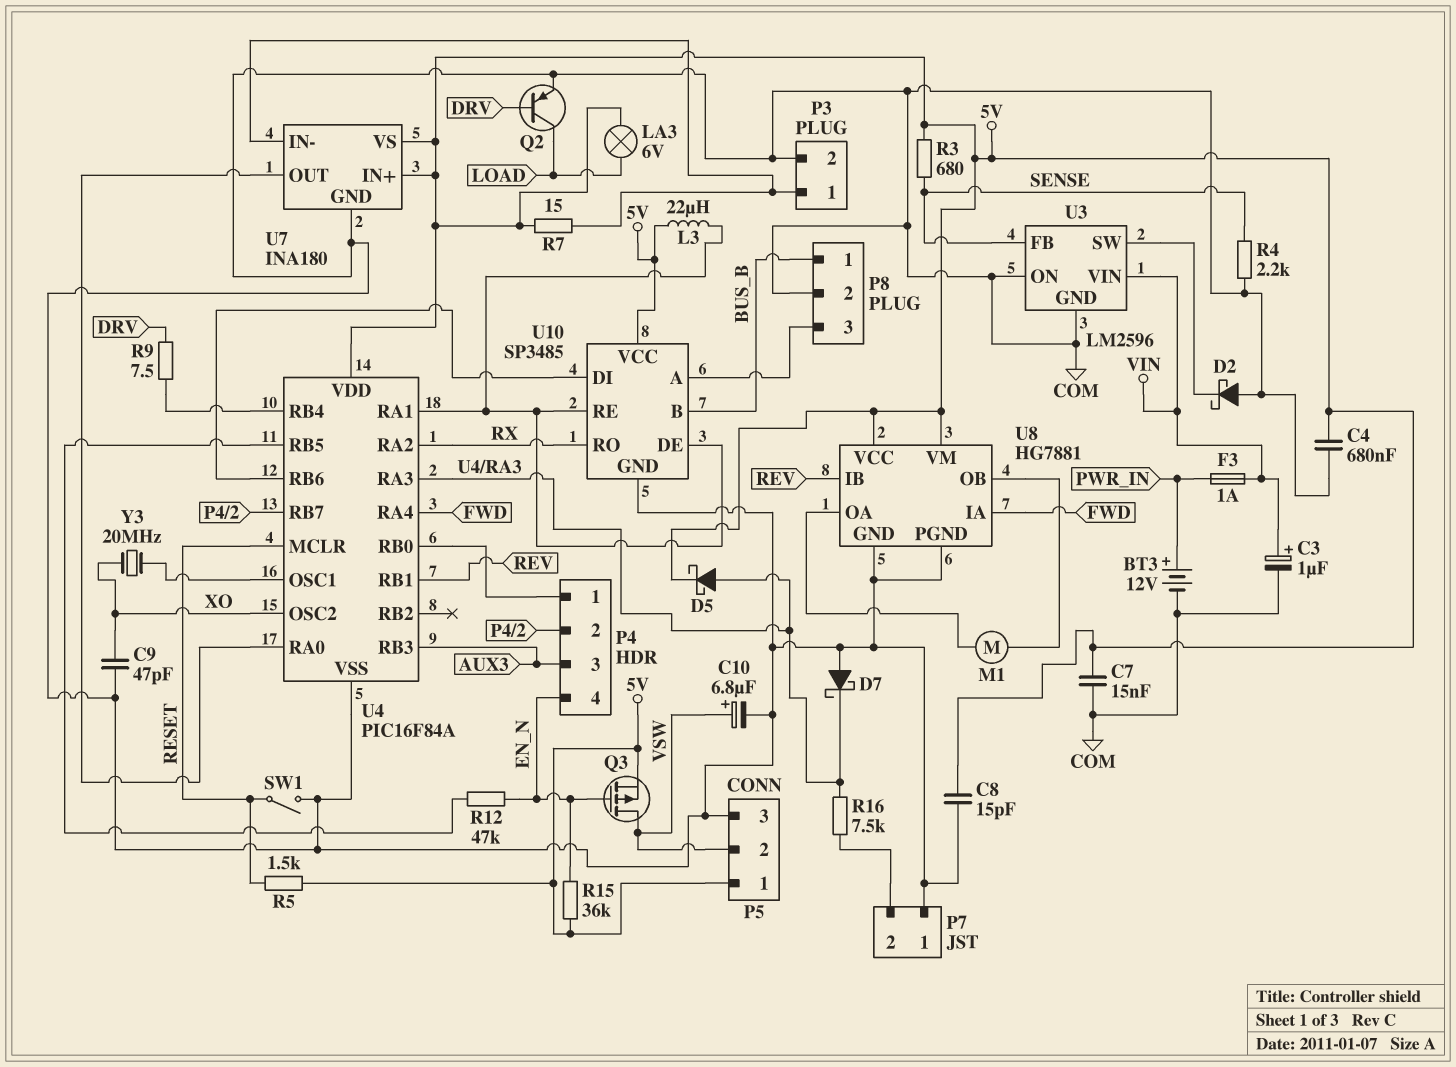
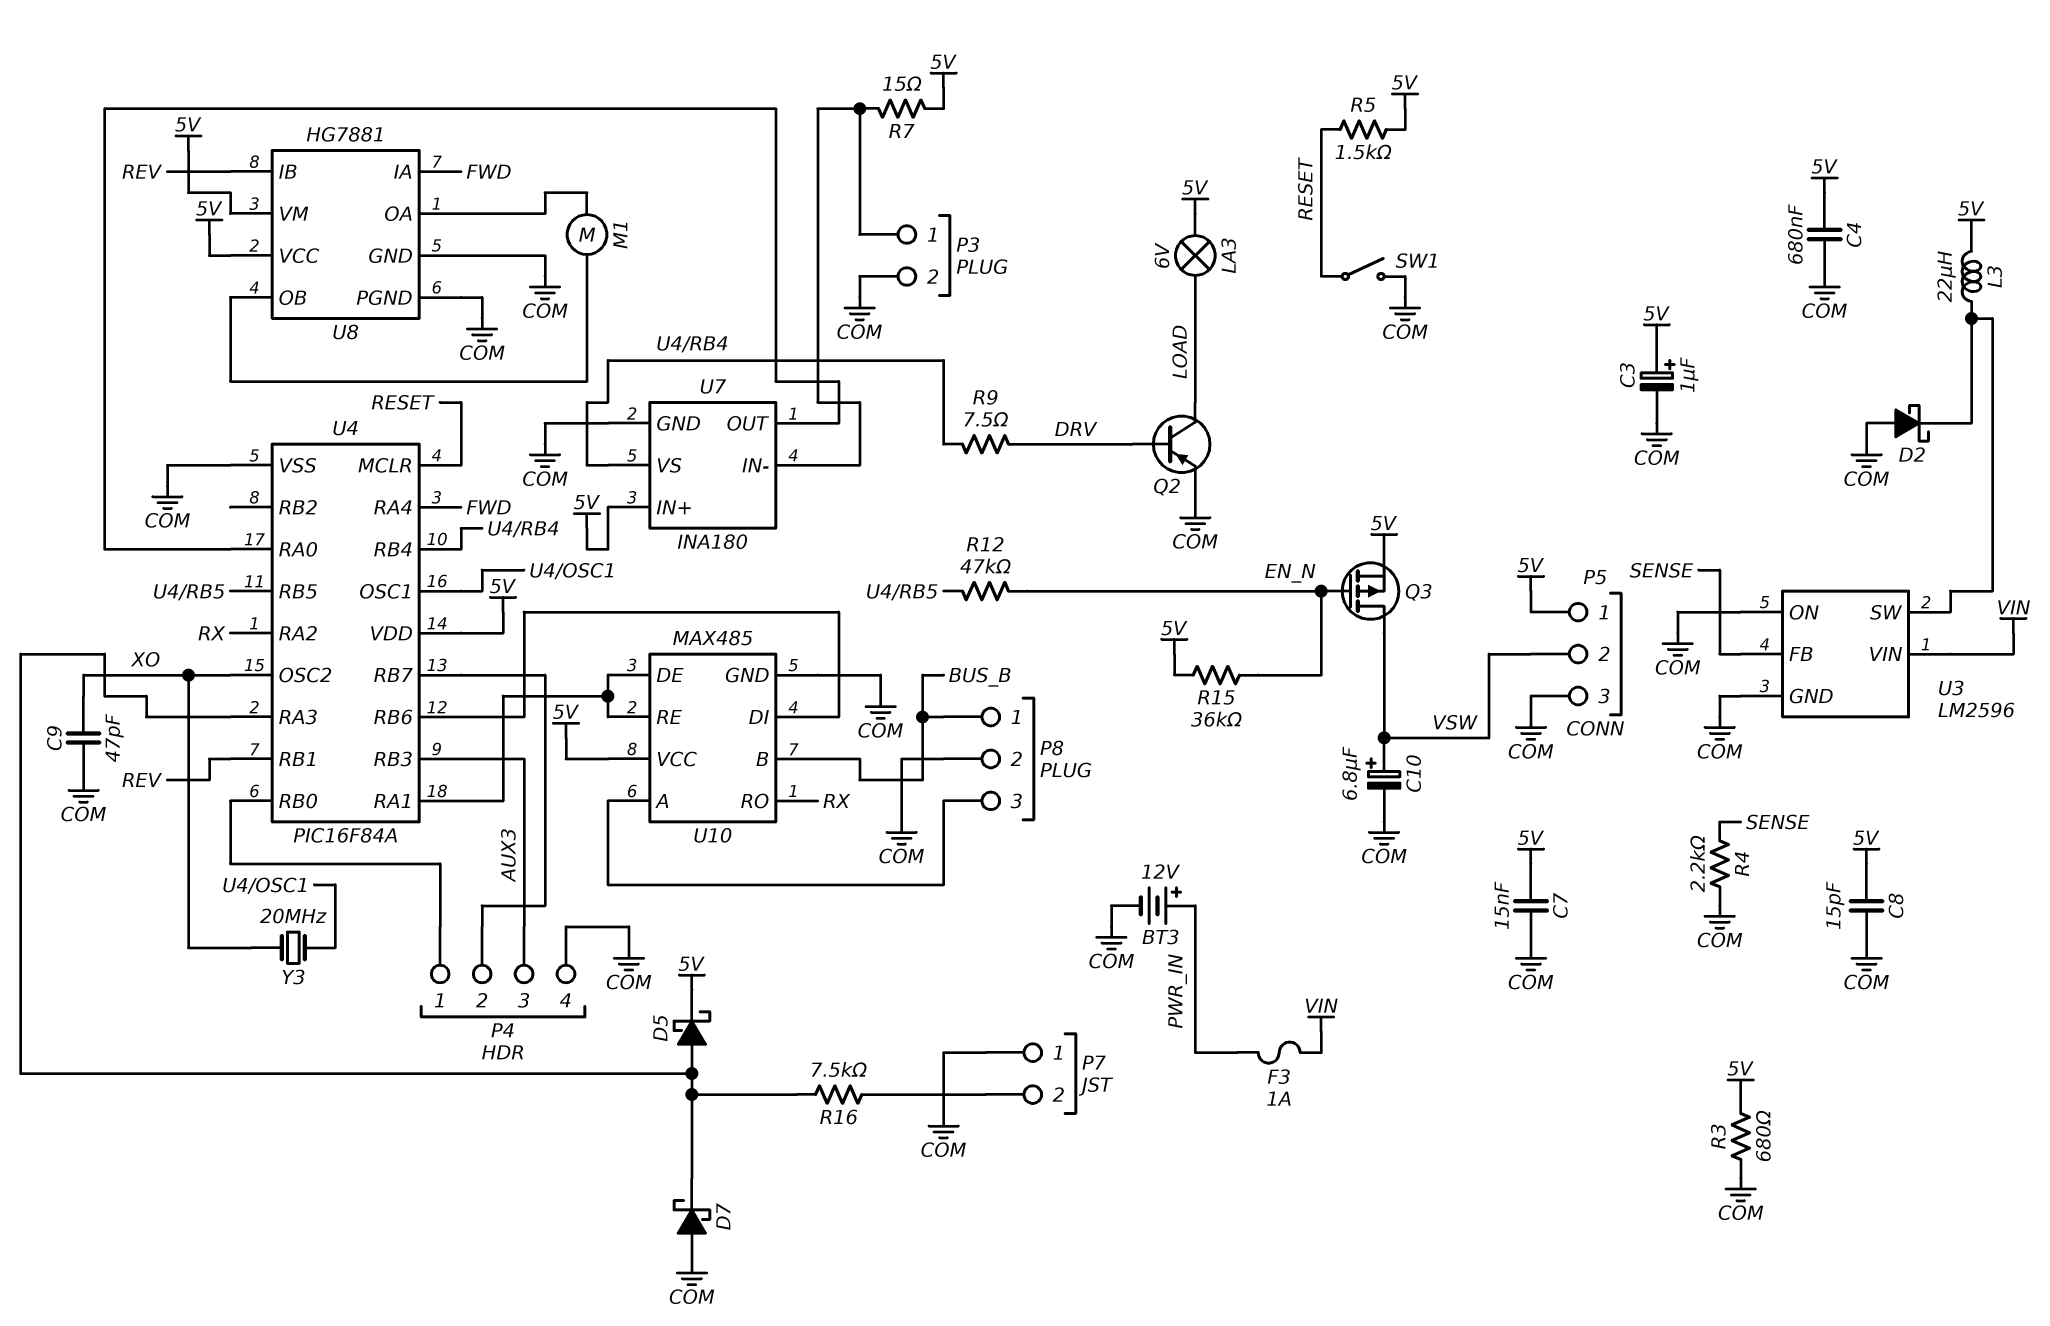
C3: 1uF (plus VIN, minus COM) -> 1uF (plus 5V, minus COM)
L3: 22uH (5V, U4/RA1) -> 22uH (5V, U3/SW)
P4 pin 4: EN_N -> COM
R3: 680 (5V, SENSE) -> 680 (5V, COM)
U7 pin VS: 5V -> U4/RB4
U10: SP3485 -> MAX485

